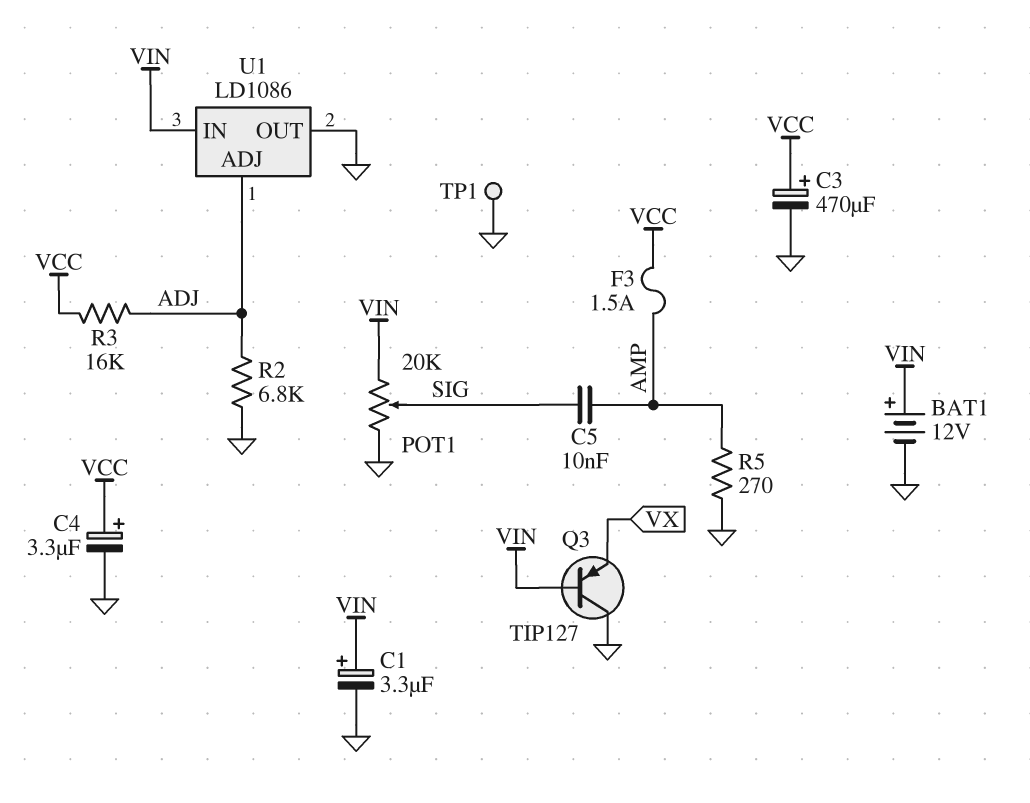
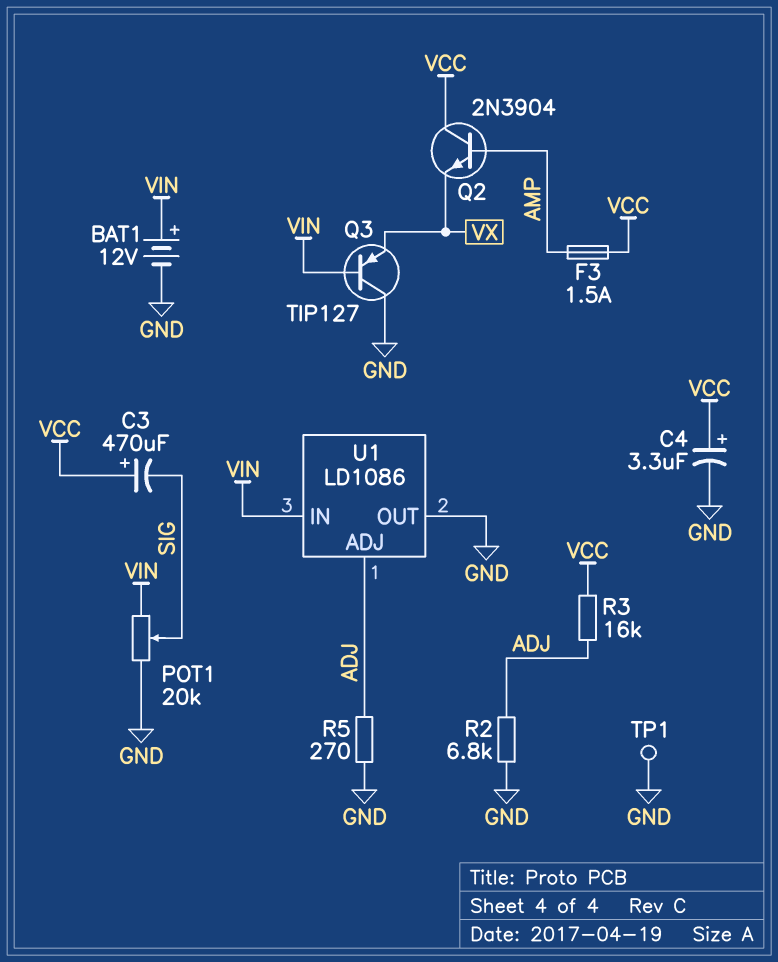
C1: 3.3uF (plus VIN, minus GND) -> none
C3: 470uF (plus VCC, minus GND) -> 470uF (plus VCC, minus SIG)
C5: 10nF (AMP, SIG) -> none
Q2: none -> NPN 2N3904 (B AMP, C VCC, E VX)
R5: 270 (AMP, GND) -> 270 (ADJ, GND)

